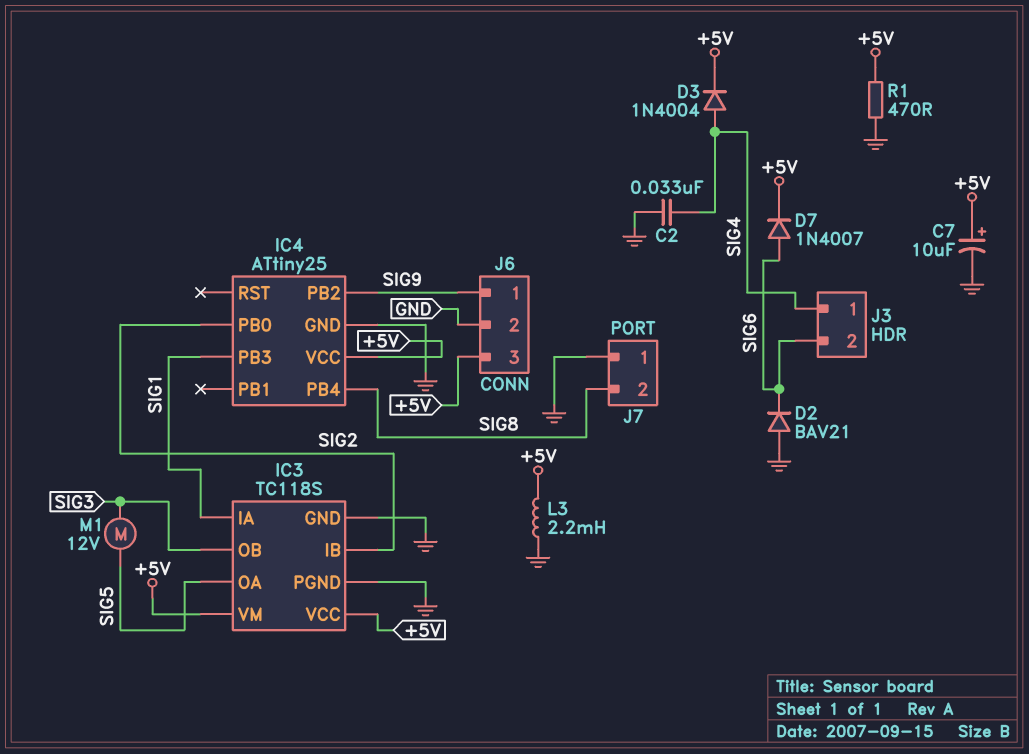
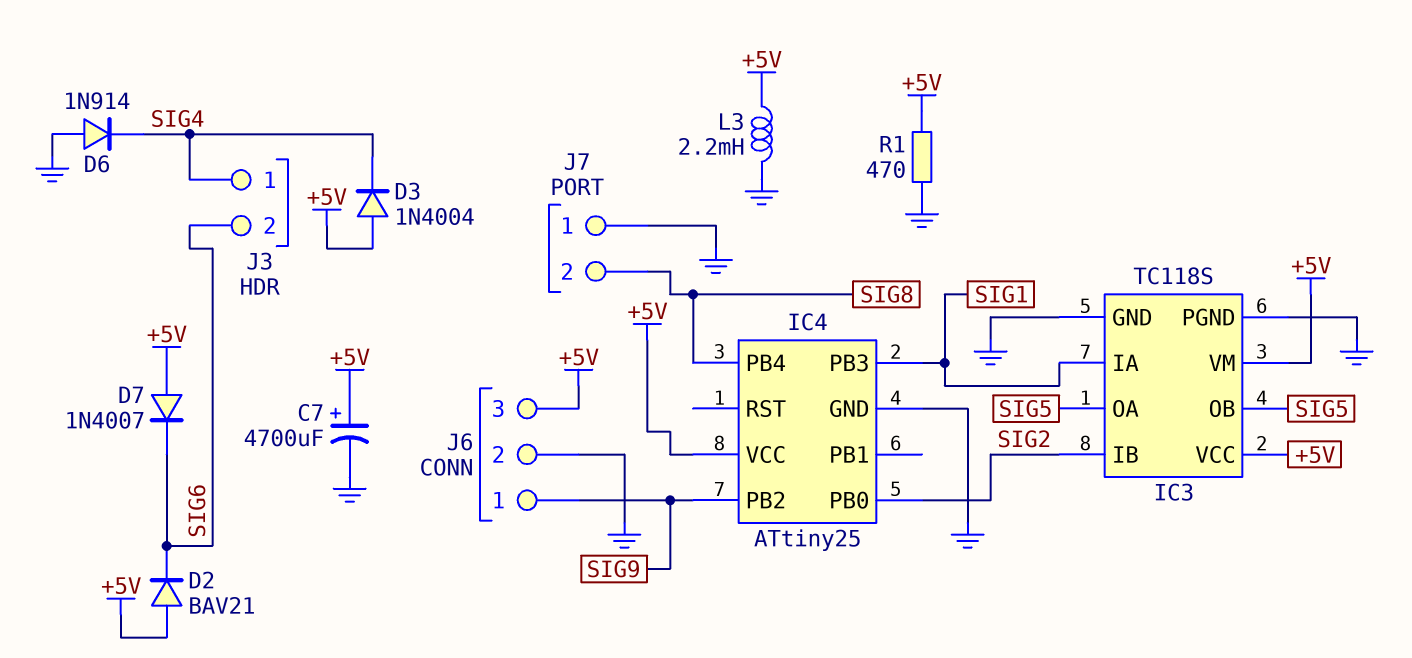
C2: 33nF (GND, SIG4) -> none
C7: 10uF (plus +5V, minus GND) -> 4700uF (plus +5V, minus GND)
D2: diode BAV21 (A GND, K SIG6) -> diode BAV21 (A +5V, K SIG6)
D3: diode 1N4004 (A SIG4, K +5V) -> diode 1N4004 (A +5V, K SIG4)
D6: none -> diode 1N914 (A GND, K SIG4)
D7: diode 1N4007 (A SIG6, K +5V) -> diode 1N4007 (A +5V, K SIG6)
IC3 pin OB: SIG3 -> SIG5
M1: motor 12V (SIG3, SIG5) -> none

